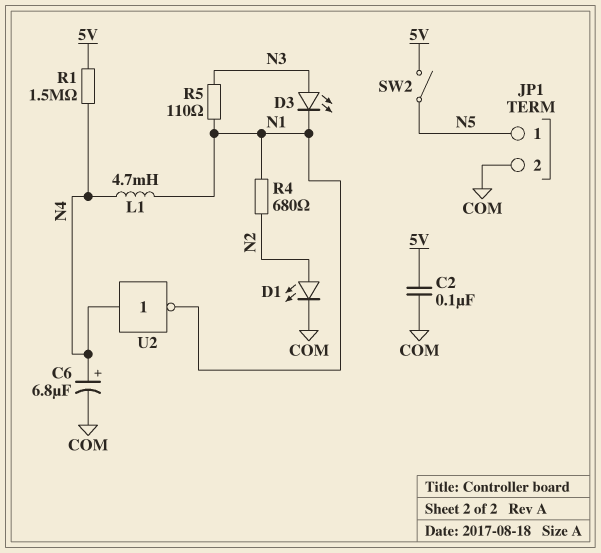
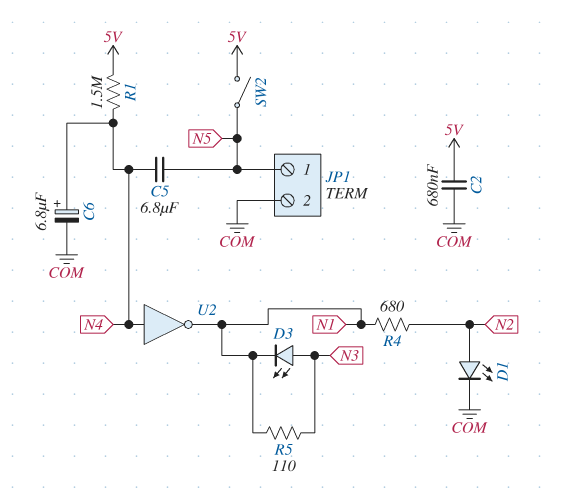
C2: 100nF (5V, COM) -> 680nF (5V, COM)
C5: none -> 6.8uF (N4, N5)
L1: 4.7mH (N1, N4) -> none

